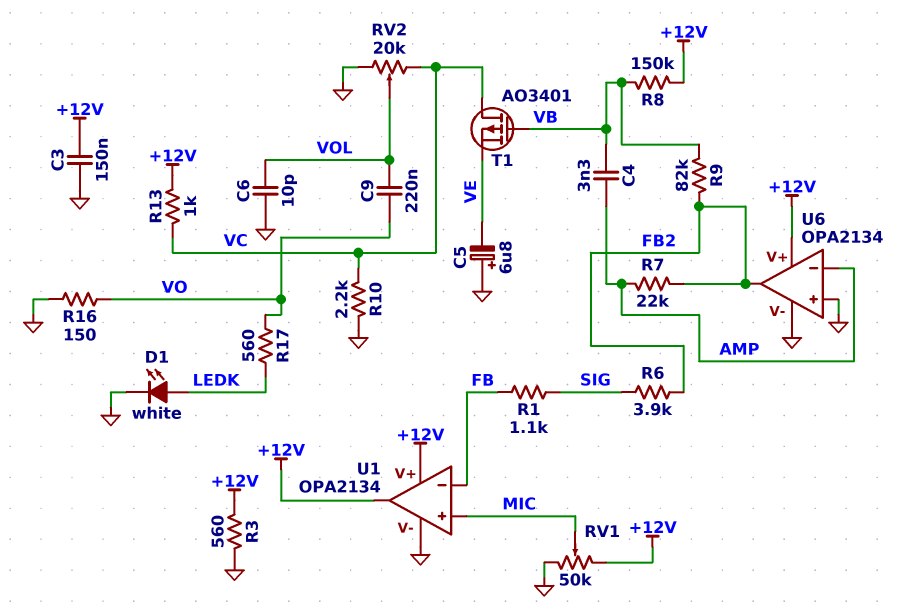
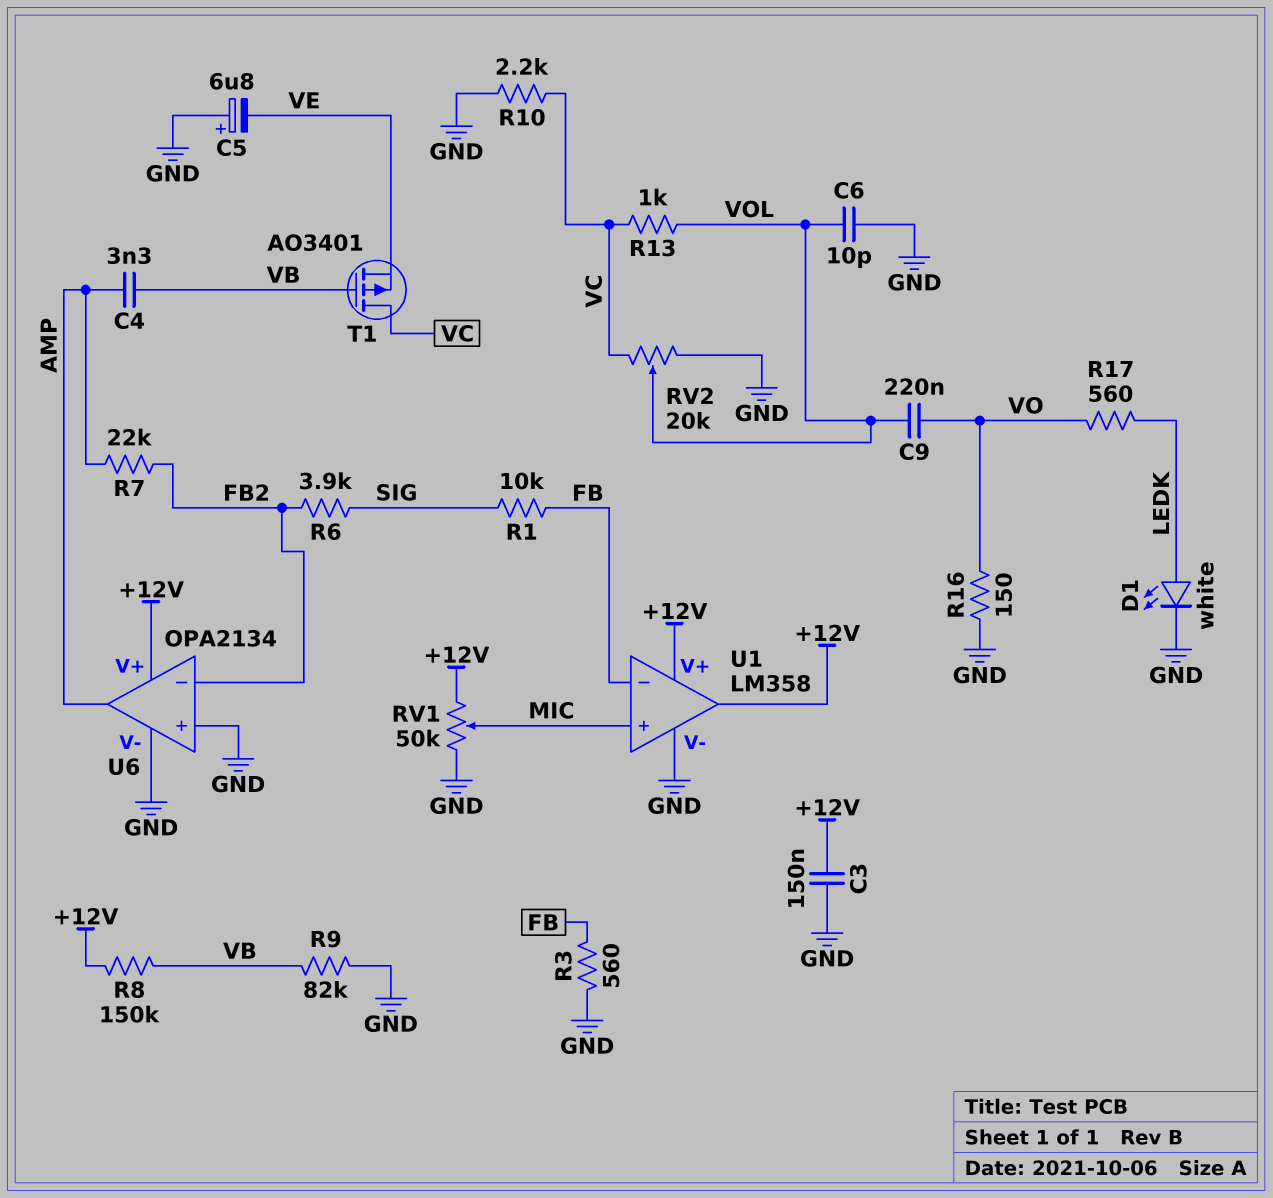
R1: 1.1k (FB, SIG) -> 10k (FB, SIG)
R3: 560 (+12V, GND) -> 560 (FB, GND)
R9: 82k (FB2, VB) -> 82k (GND, VB)
R13: 1k (+12V, VC) -> 1k (VC, VOL)
U1: OPA2134 -> LM358
U6 pin in-: AMP -> FB2
U6 pin out: FB2 -> AMP

